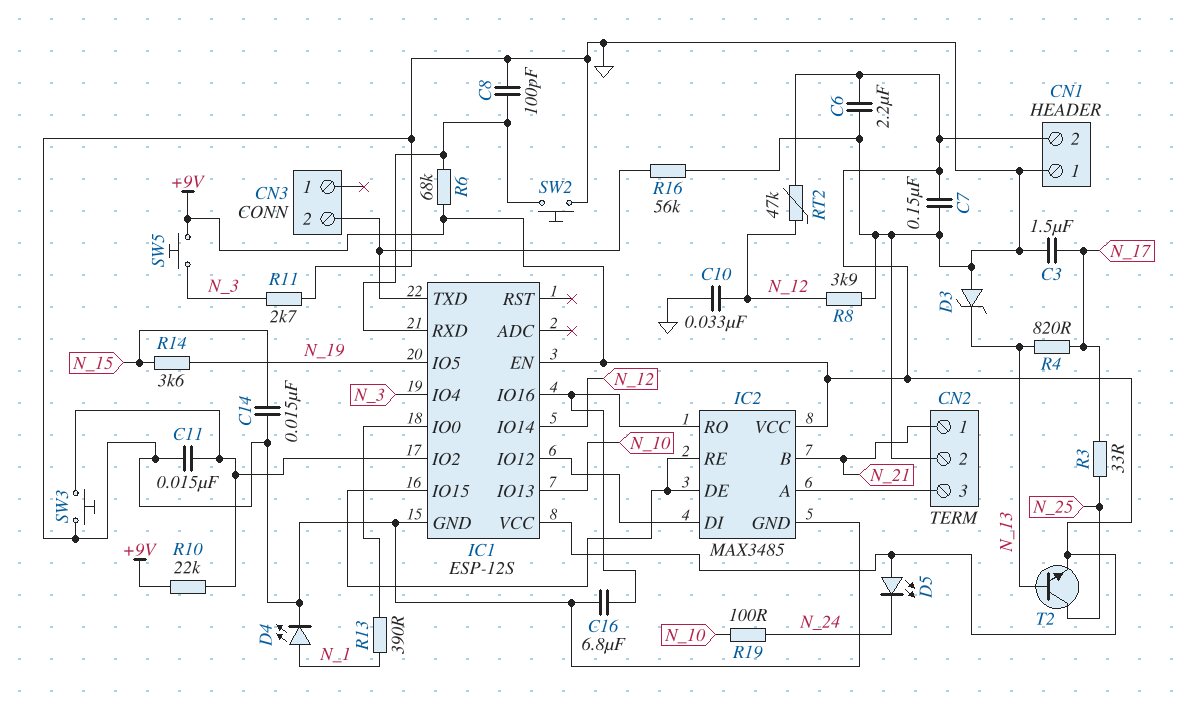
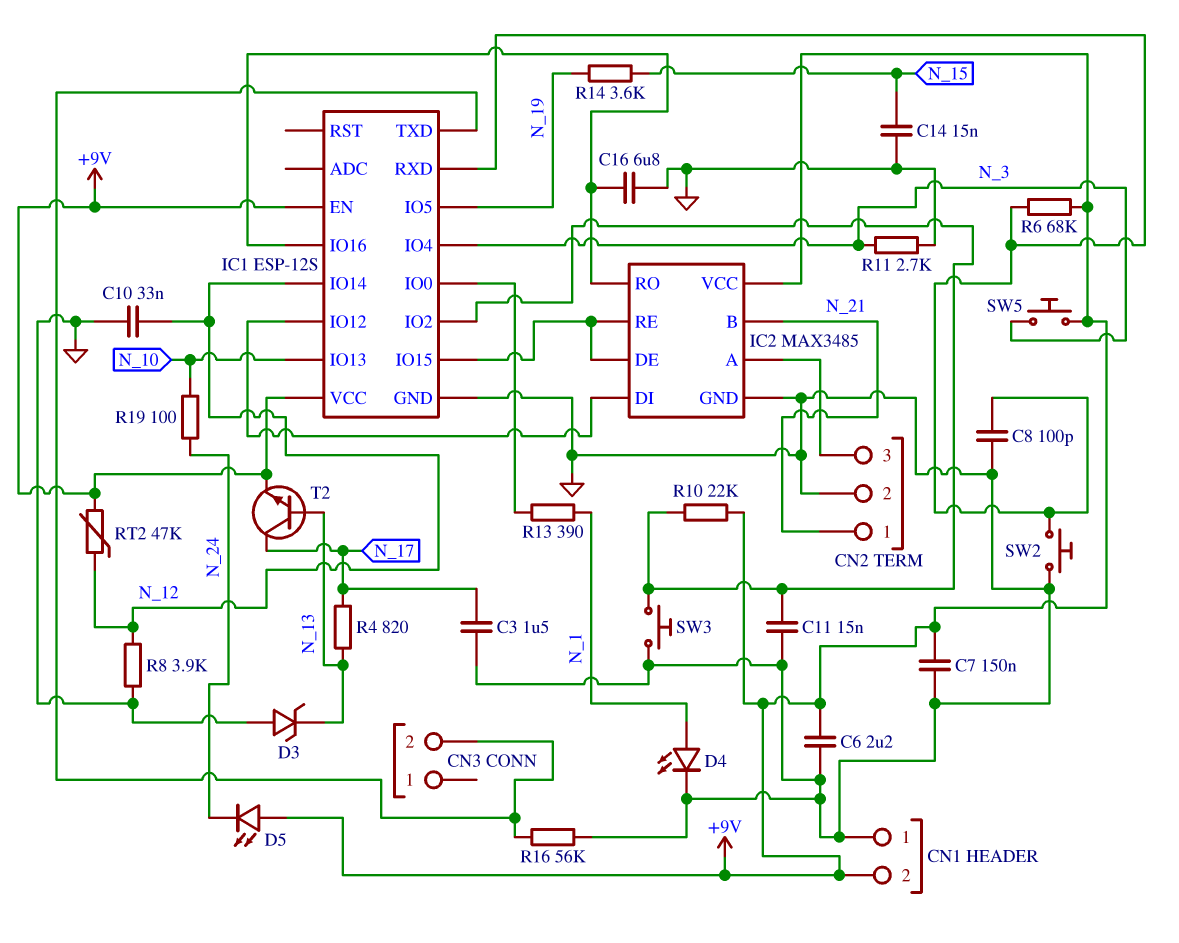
R3: 33 (N_17, N_25) -> none
T2: NPN (B N_13, C N_25, E +9V) -> NPN (B N_13, C N_17, E +9V)

